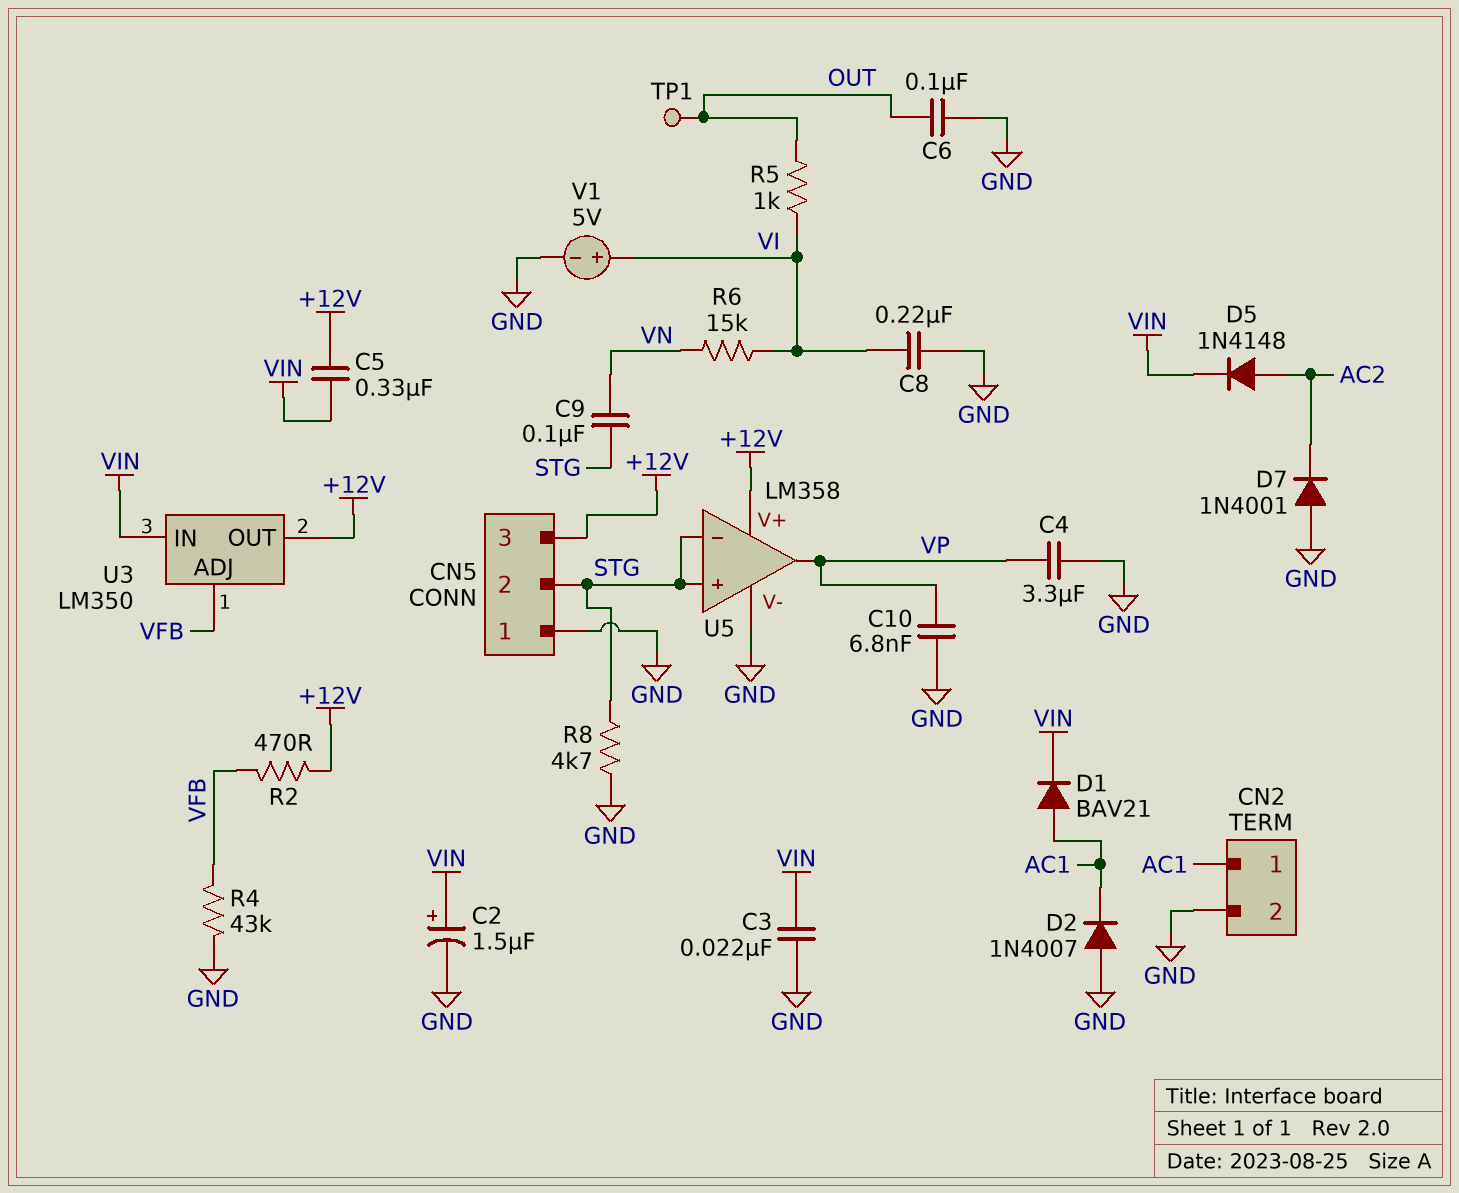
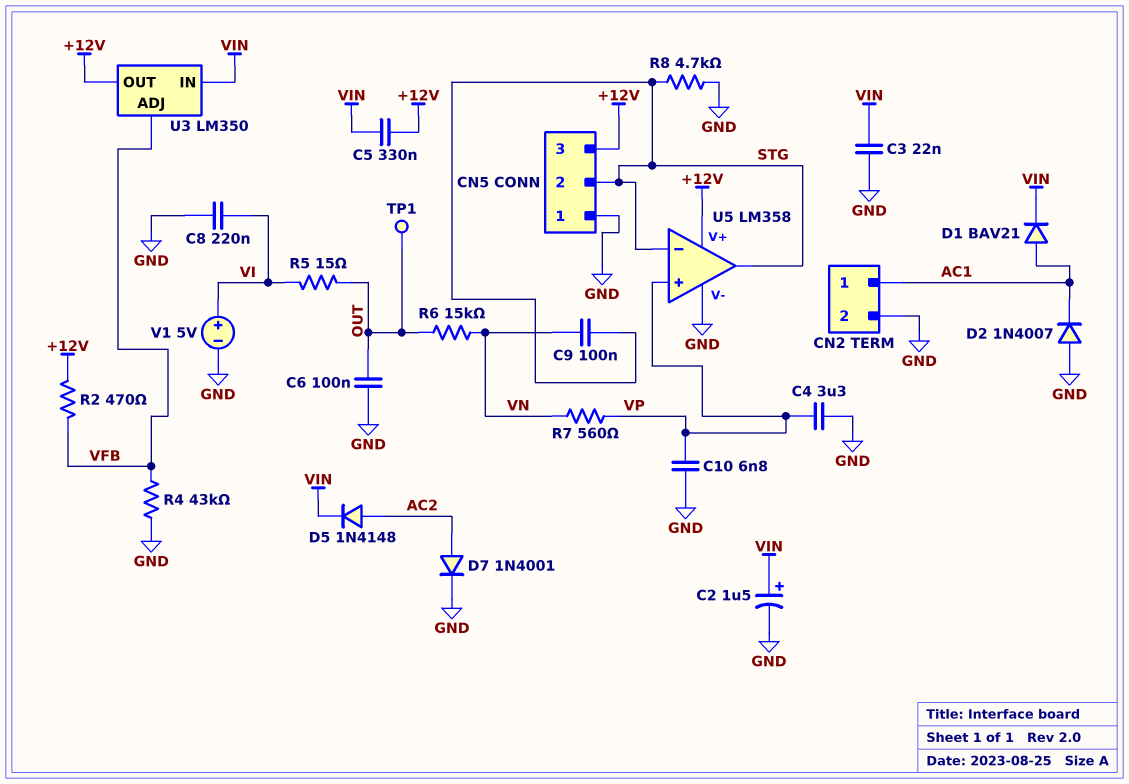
D7: diode 1N4001 (A GND, K AC2) -> diode 1N4001 (A AC2, K GND)
R5: 1k (OUT, VI) -> 15 (OUT, VI)
R6: 15k (VI, VN) -> 15k (OUT, VN)
R7: none -> 560 (VN, VP)
U5 pin in+: STG -> VP
U5 pin out: VP -> STG

